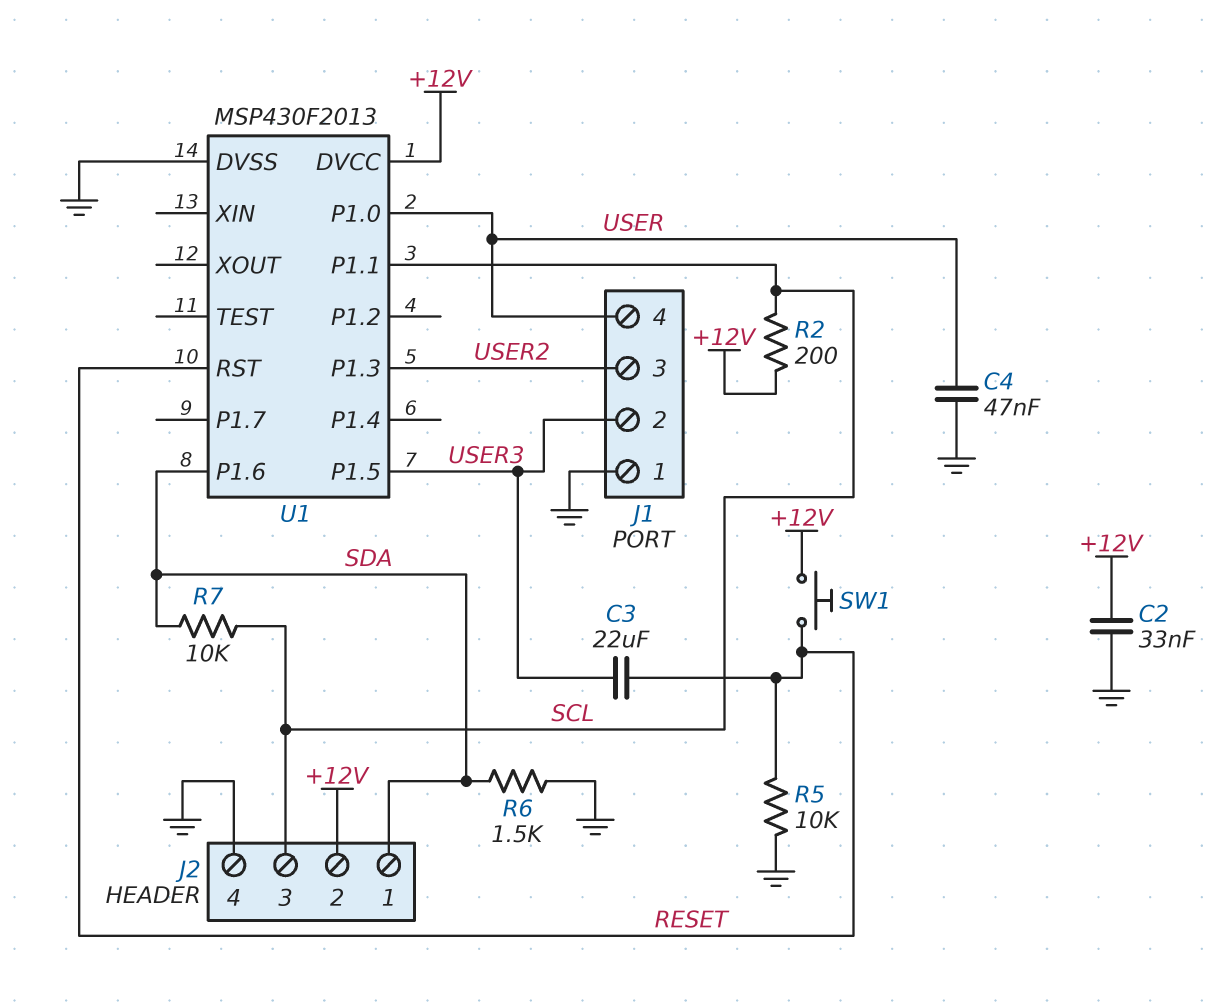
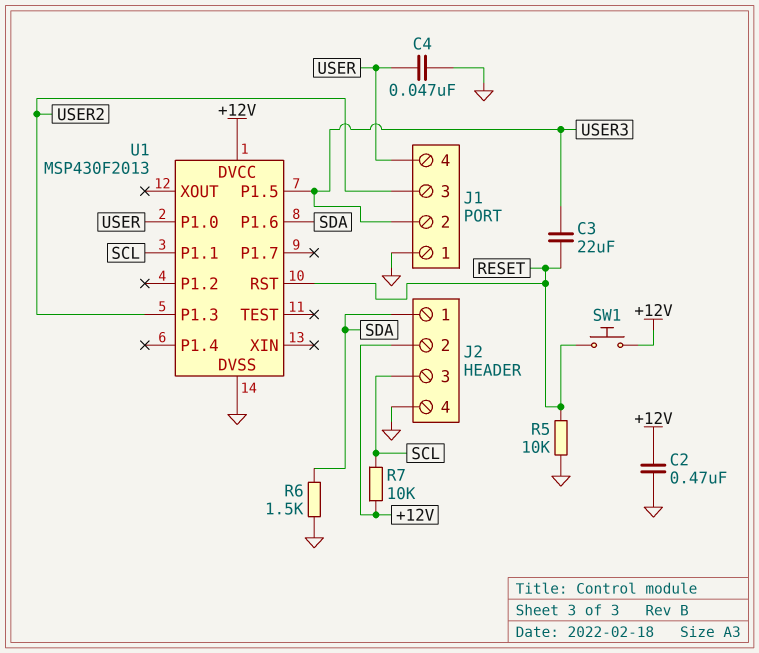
C2: 33nF (+12V, GND) -> 470nF (+12V, GND)
R2: 200 (+12V, SCL) -> none
R7: 10k (SCL, SDA) -> 10k (+12V, SCL)

